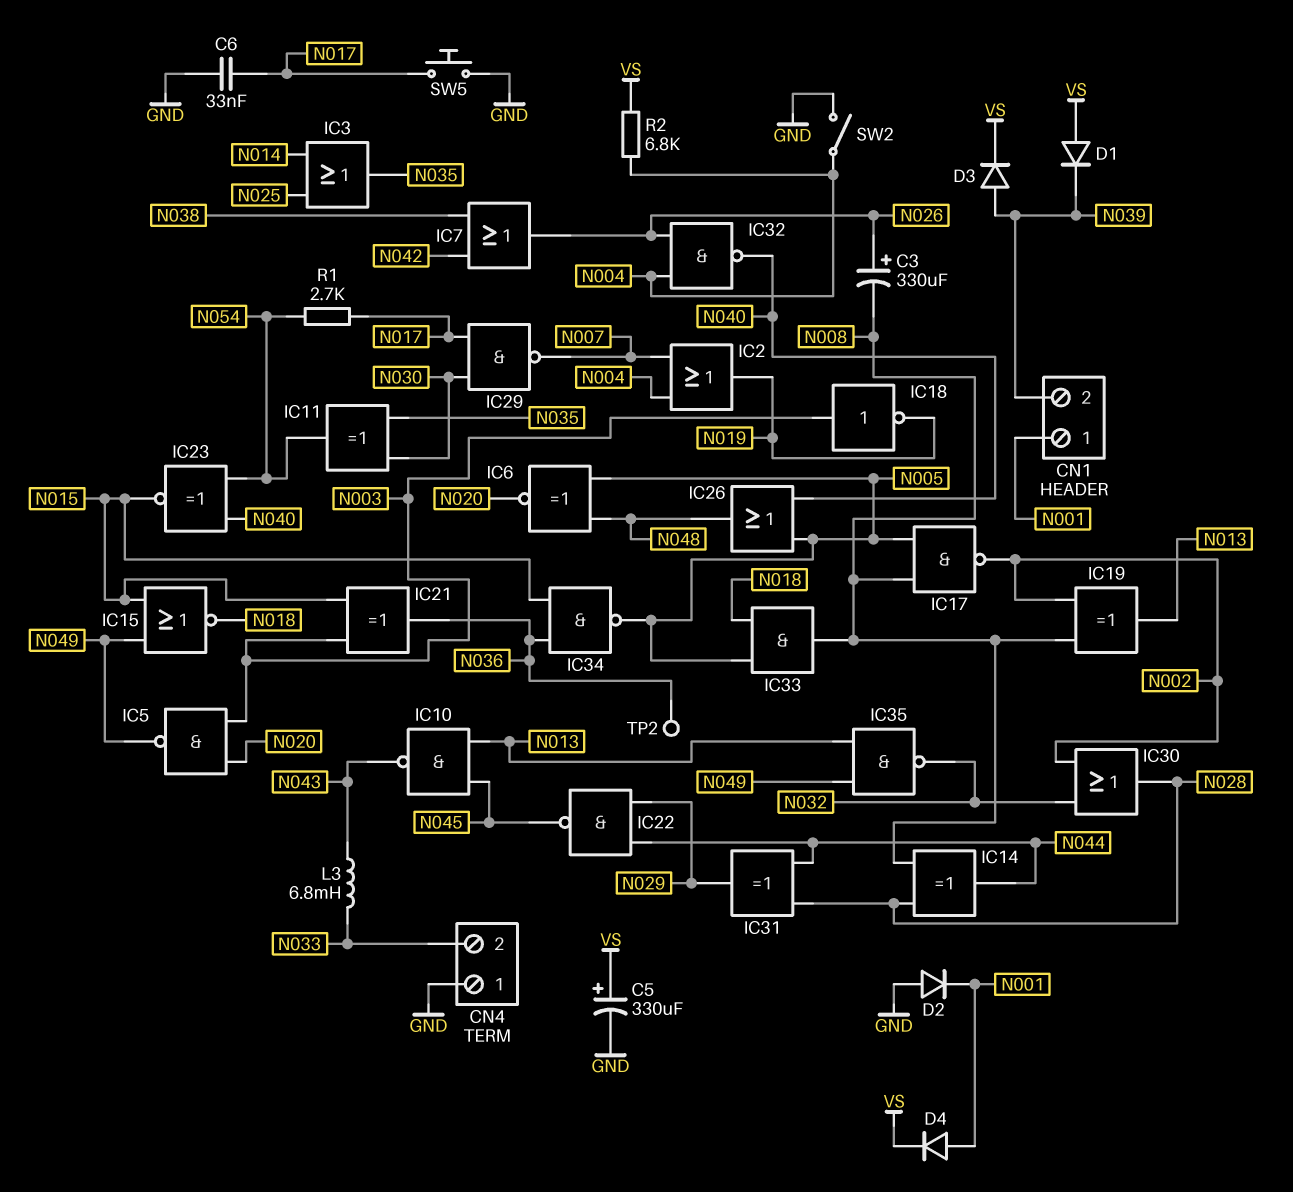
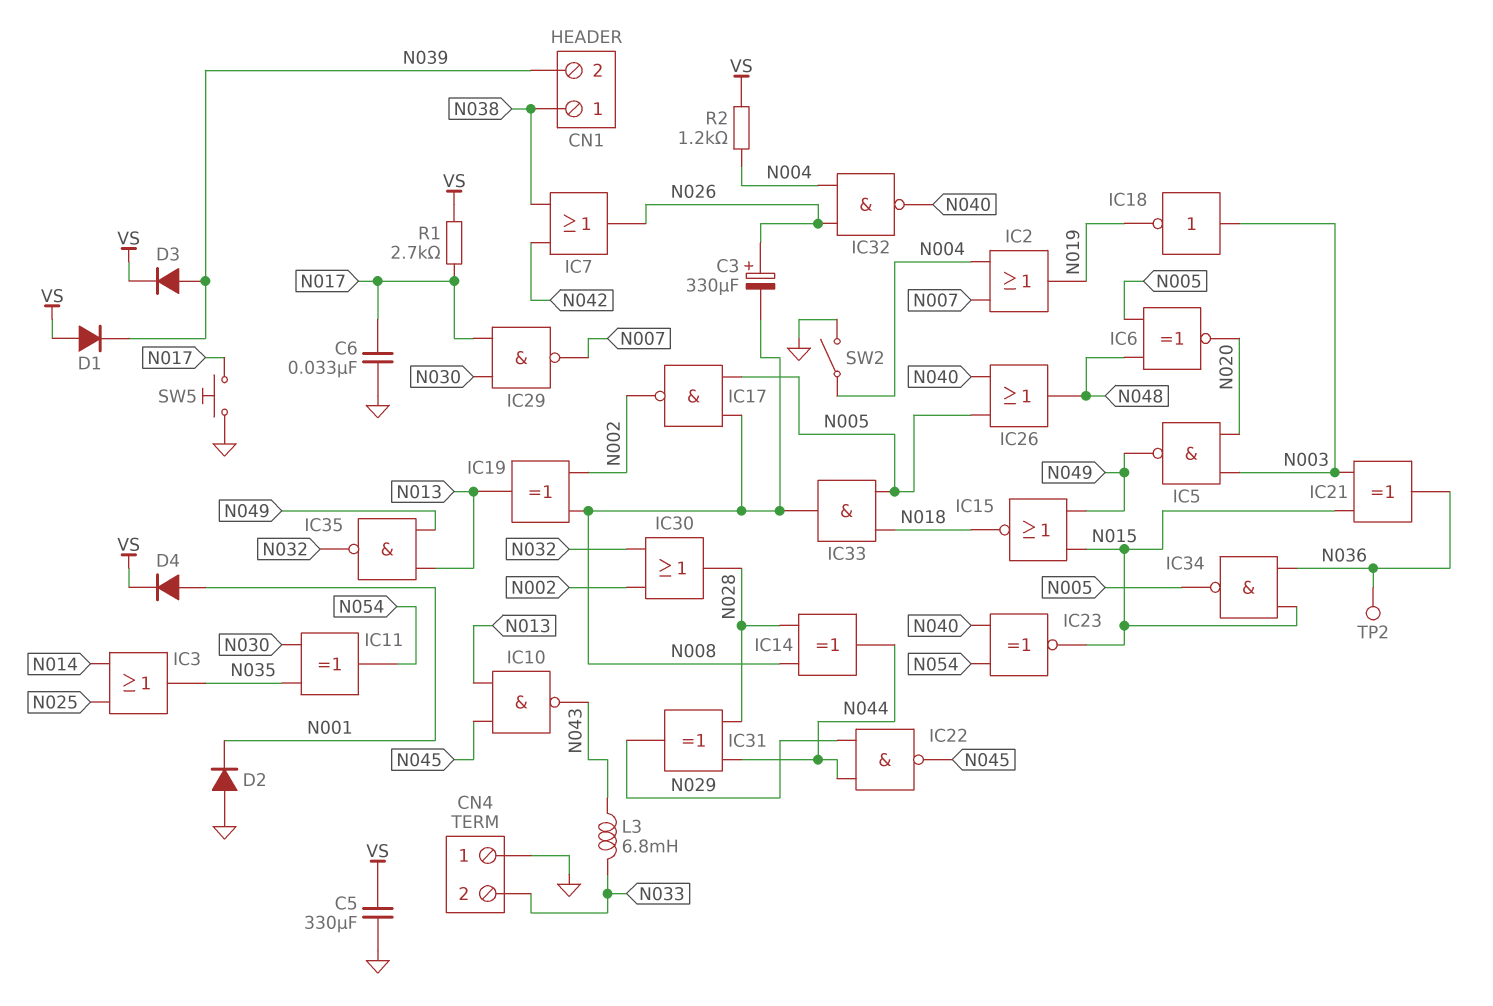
C5: 330uF (plus VS, minus GND) -> 330uF (GND, VS)
CN1 pin 1: N001 -> N038
R1: 2.7k (N017, N054) -> 2.7k (N017, VS)
R2: 6.8k (N004, VS) -> 1.2k (N004, VS)

